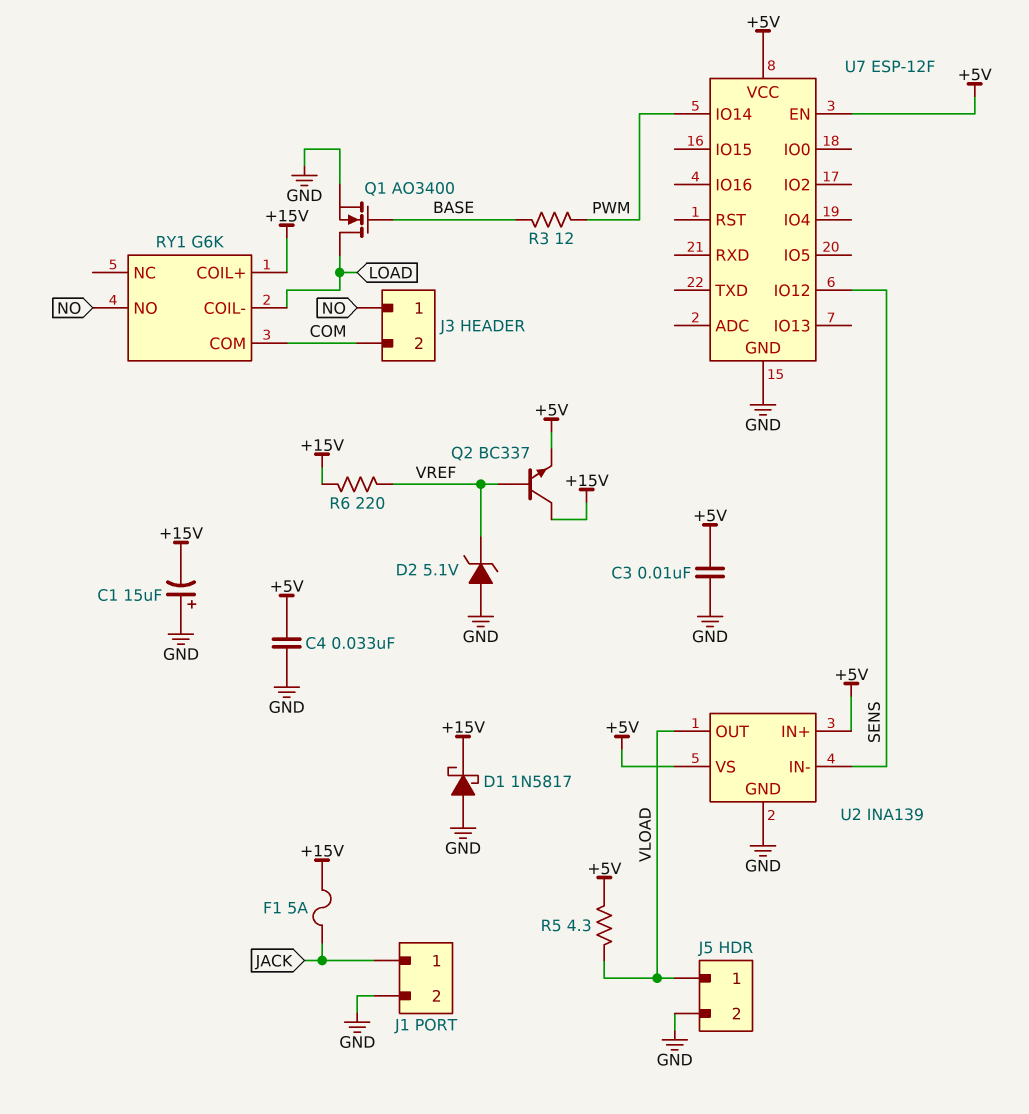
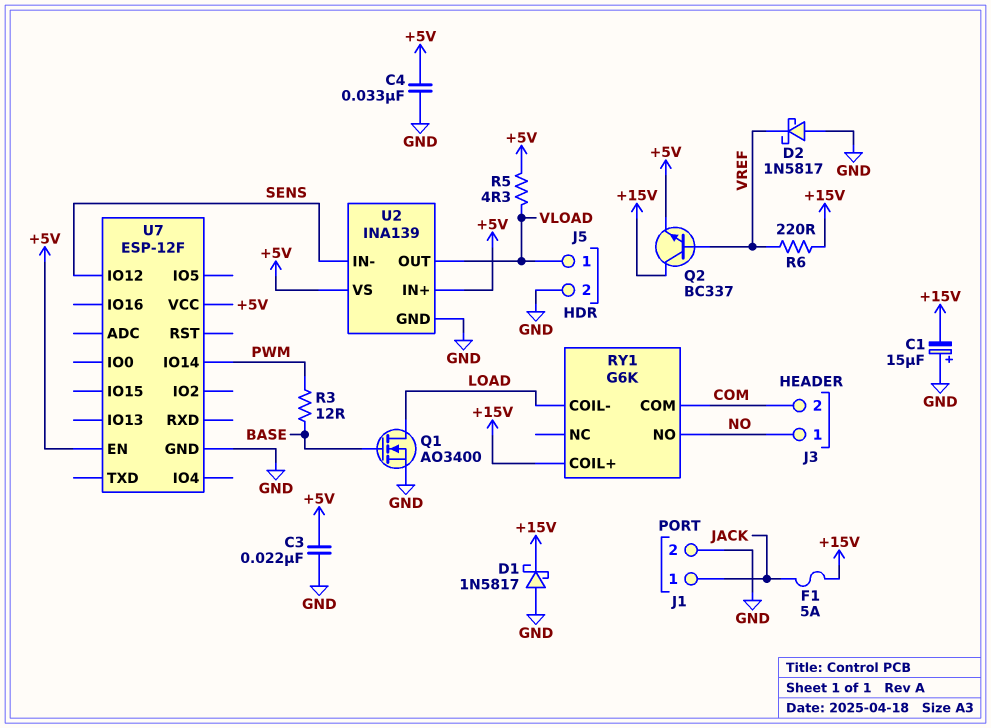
C3: 10nF (+5V, GND) -> 22nF (+5V, GND)
D2: zener 5.1V (A GND, K VREF) -> schottky 1N5817 (A GND, K VREF)

